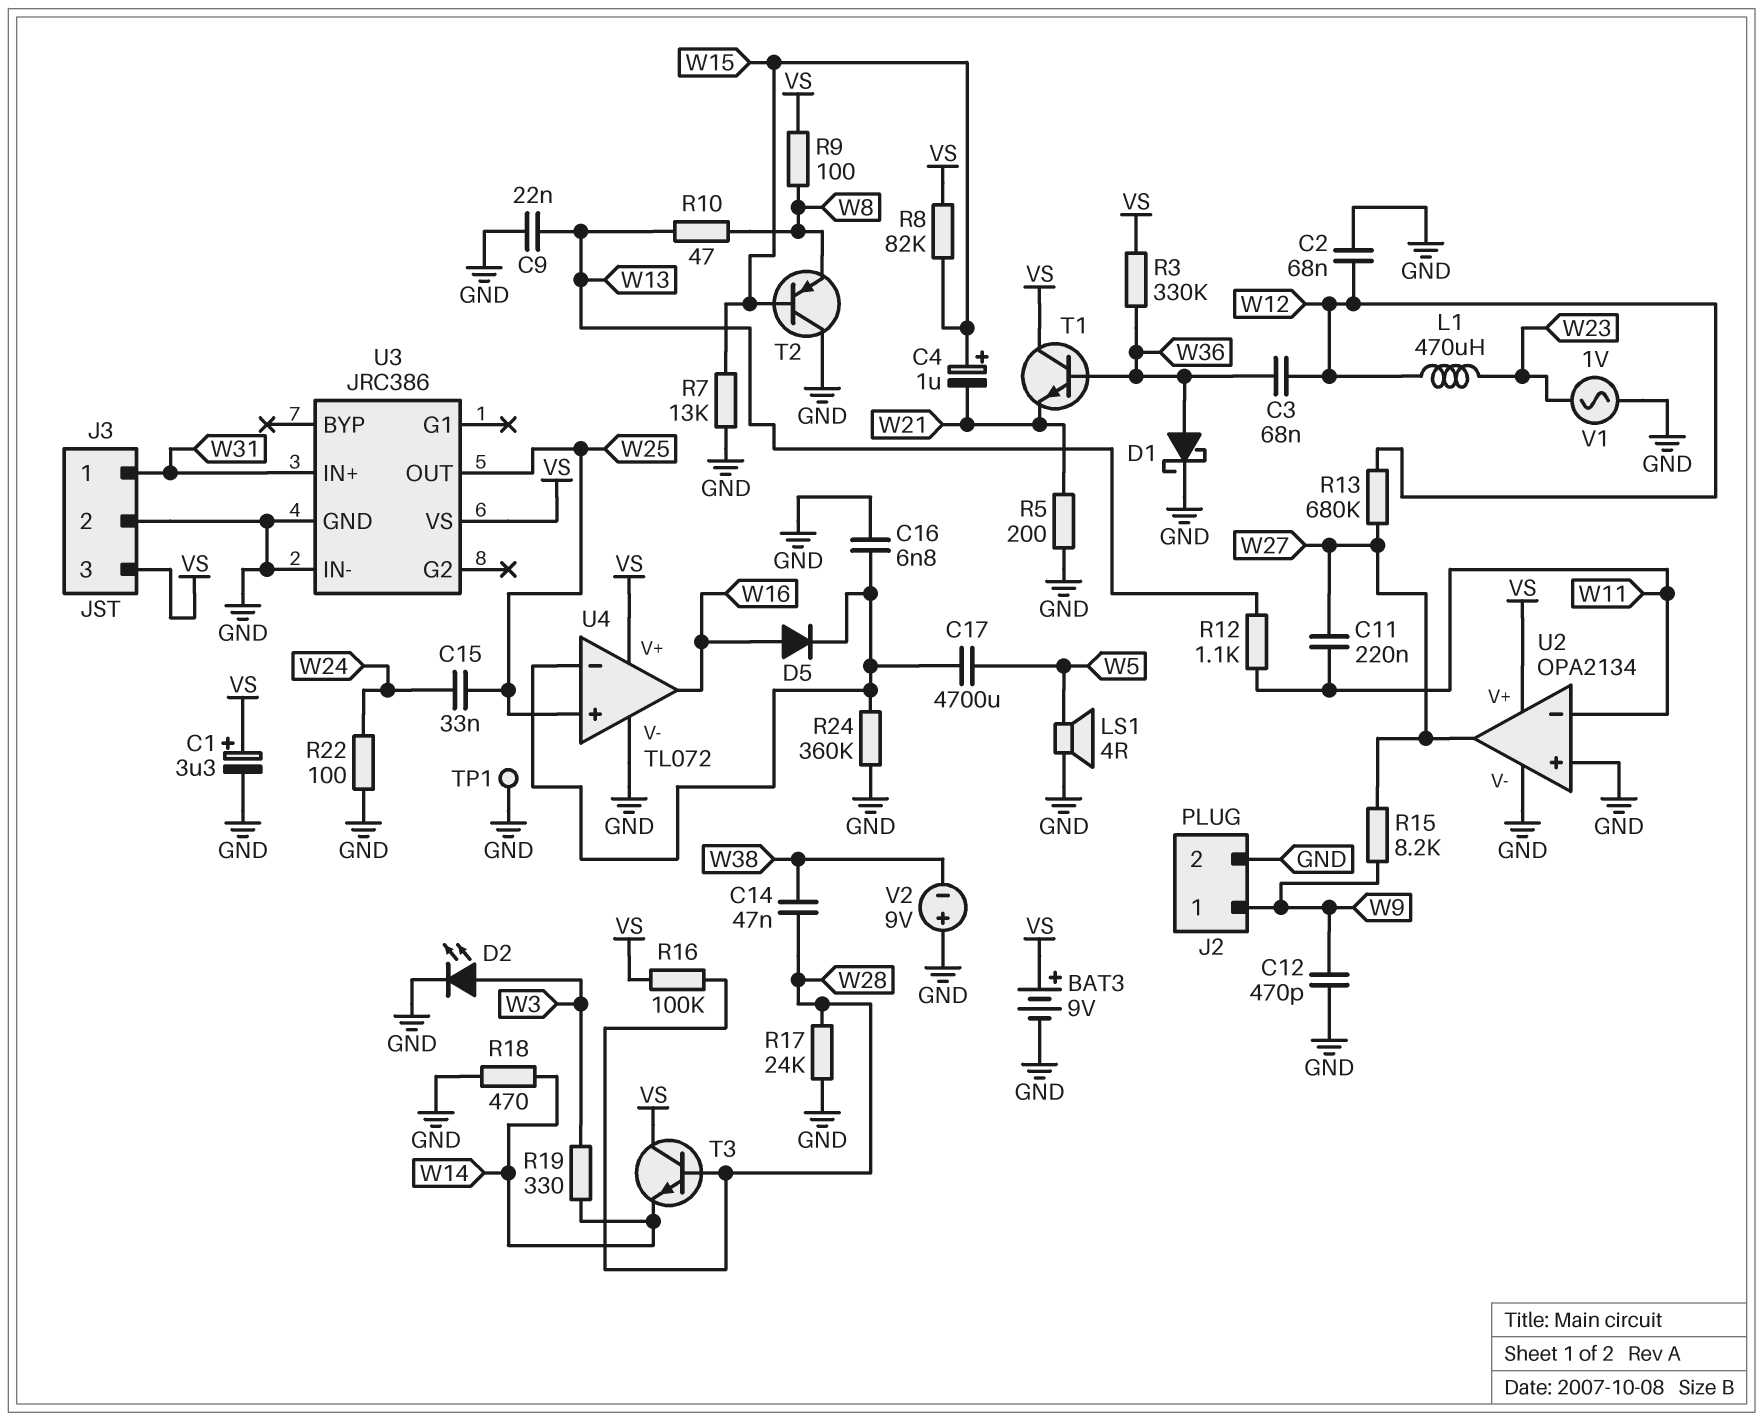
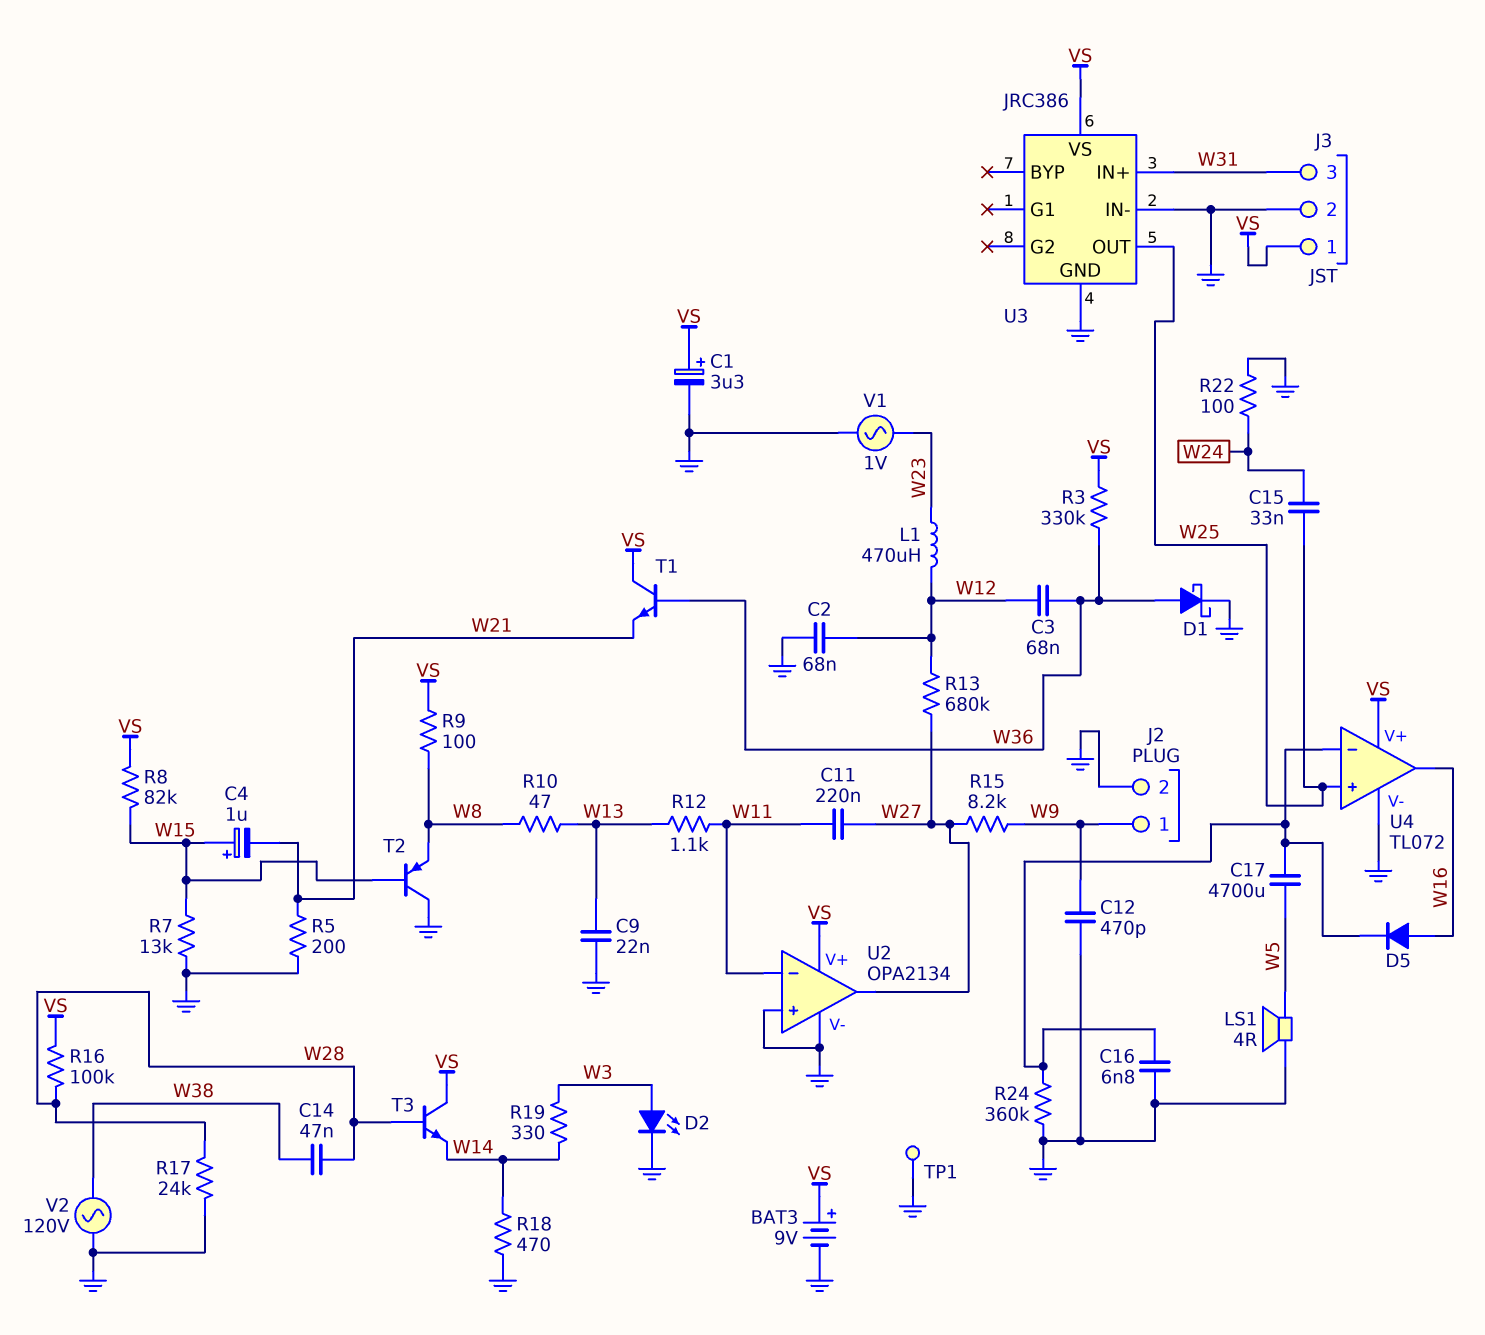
J3 pin 1: W31 -> VS
J3 pin 3: VS -> W31
V2: 9V (plus GND, minus W38) -> AC 120V (GND, W38)

